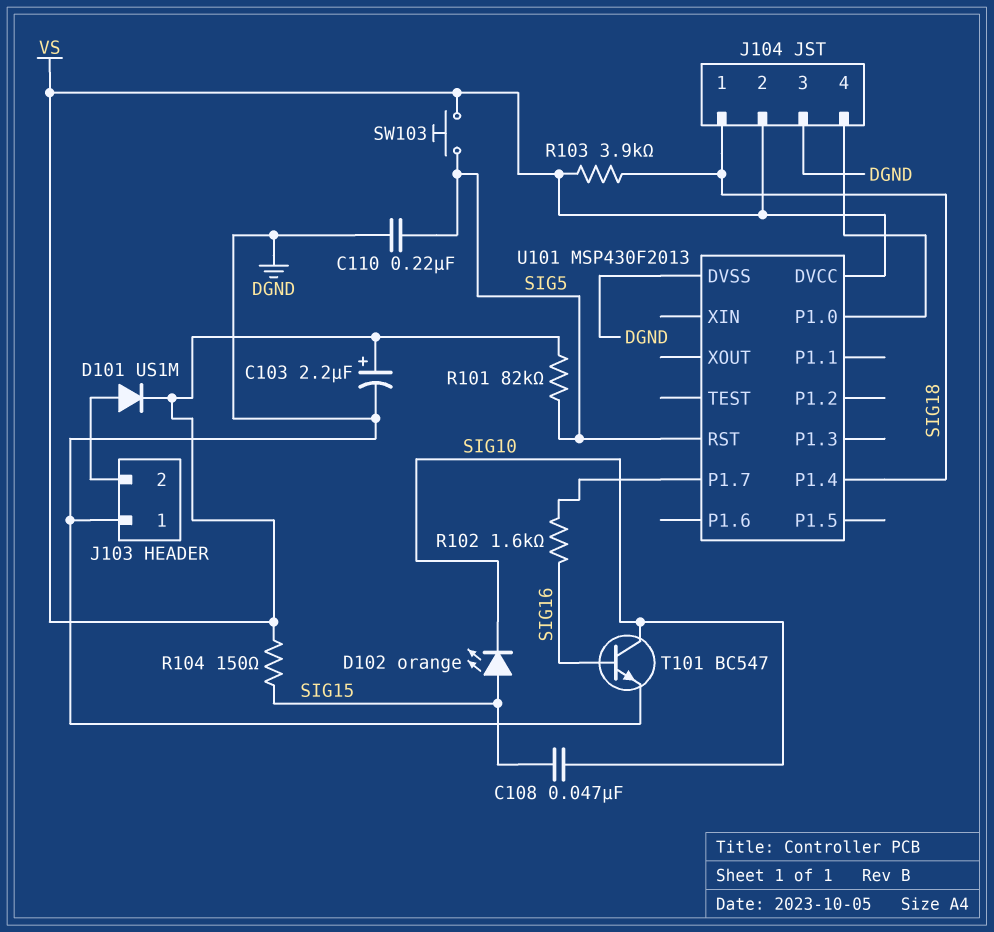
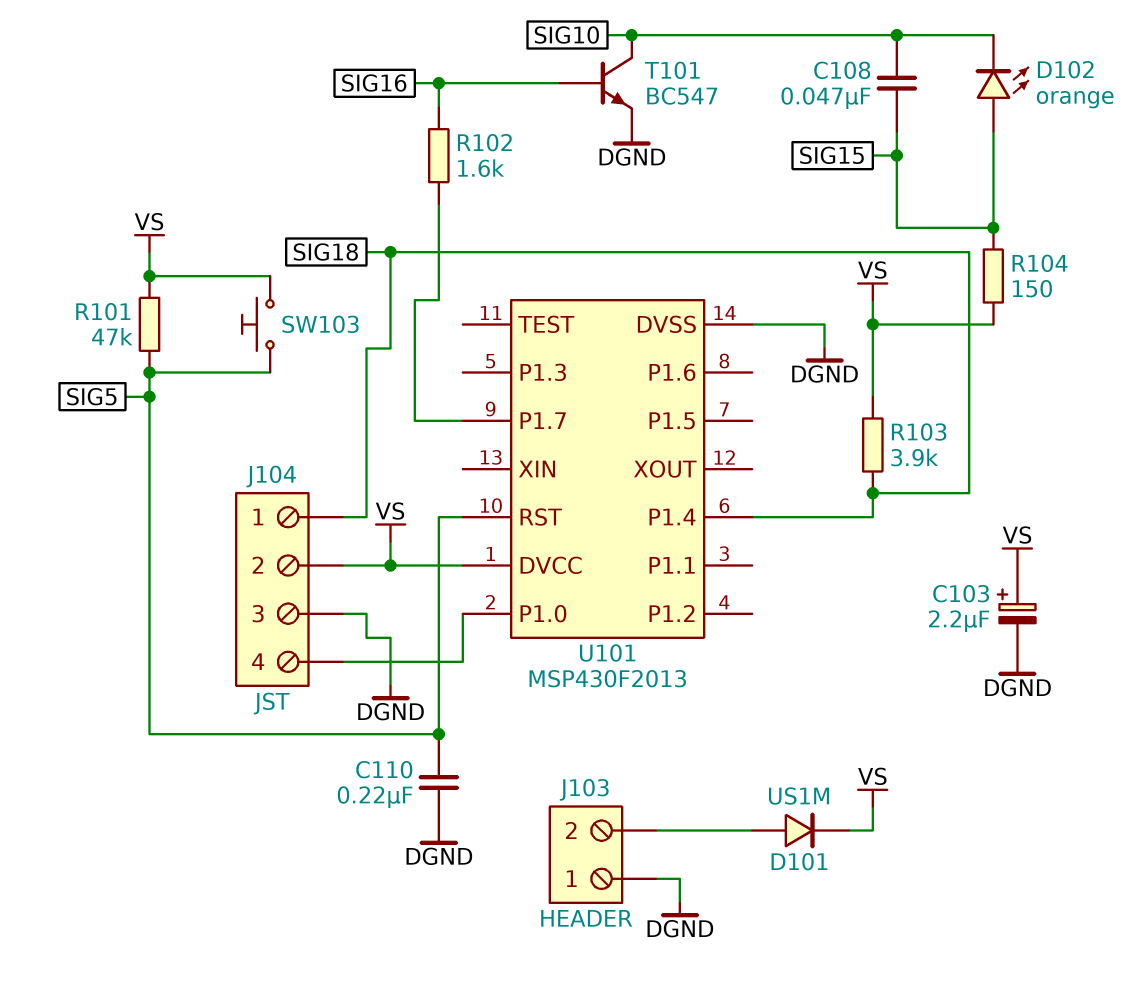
R101: 82k (SIG5, VS) -> 47k (SIG5, VS)

